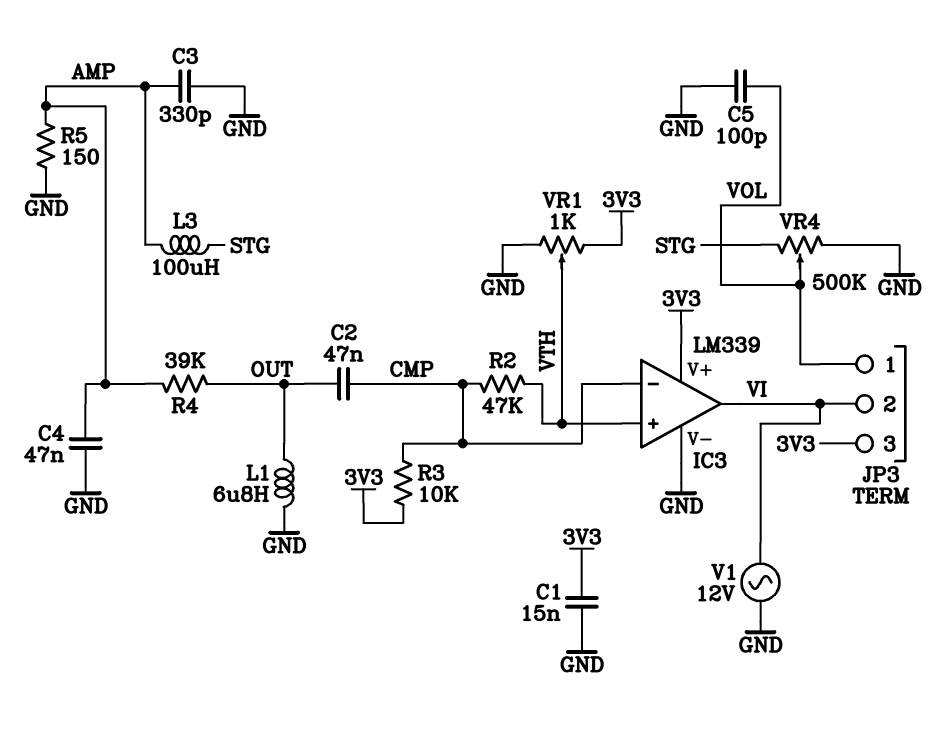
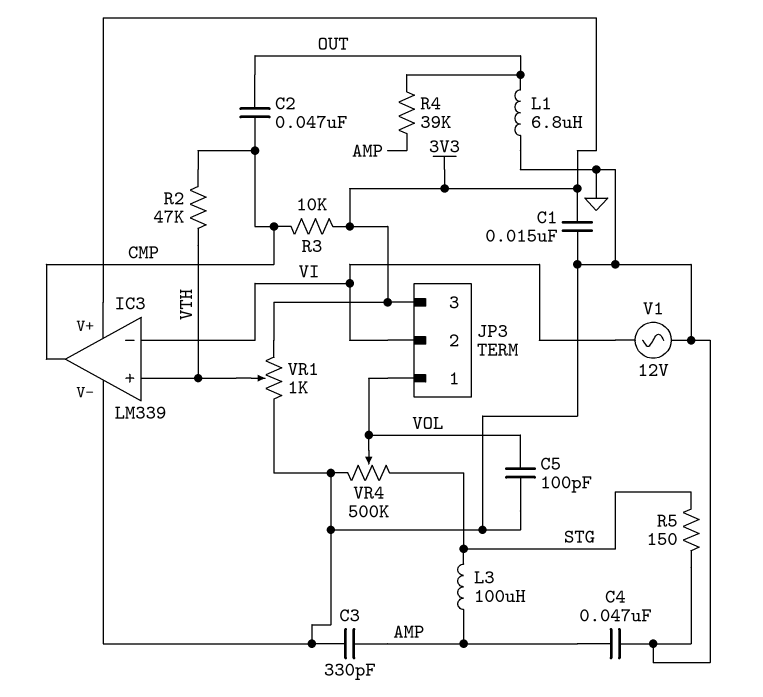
IC3 pin in-: CMP -> VI
IC3 pin out: VI -> CMP
R5: 150 (AMP, GND) -> 150 (GND, STG)

